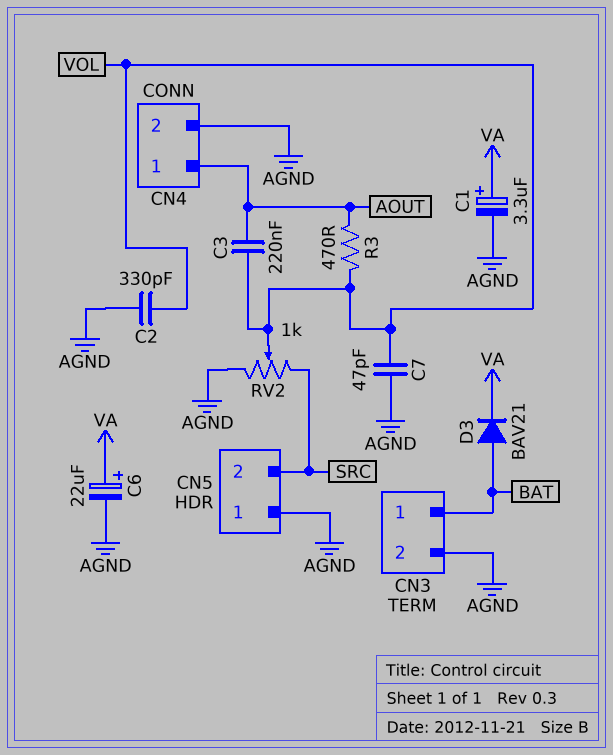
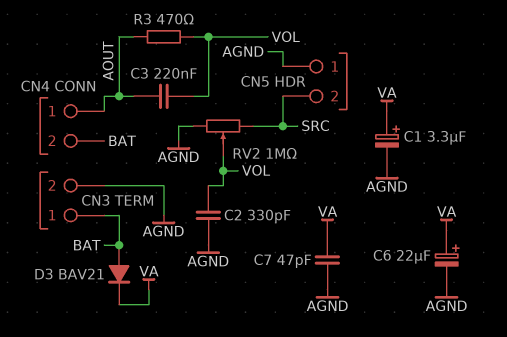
C7: 47pF (AGND, VOL) -> 47pF (AGND, VA)
CN4 pin 2: AGND -> BAT
RV2: 1k (AGND, SRC, wiper VOL) -> 1M (AGND, SRC, wiper VOL)

